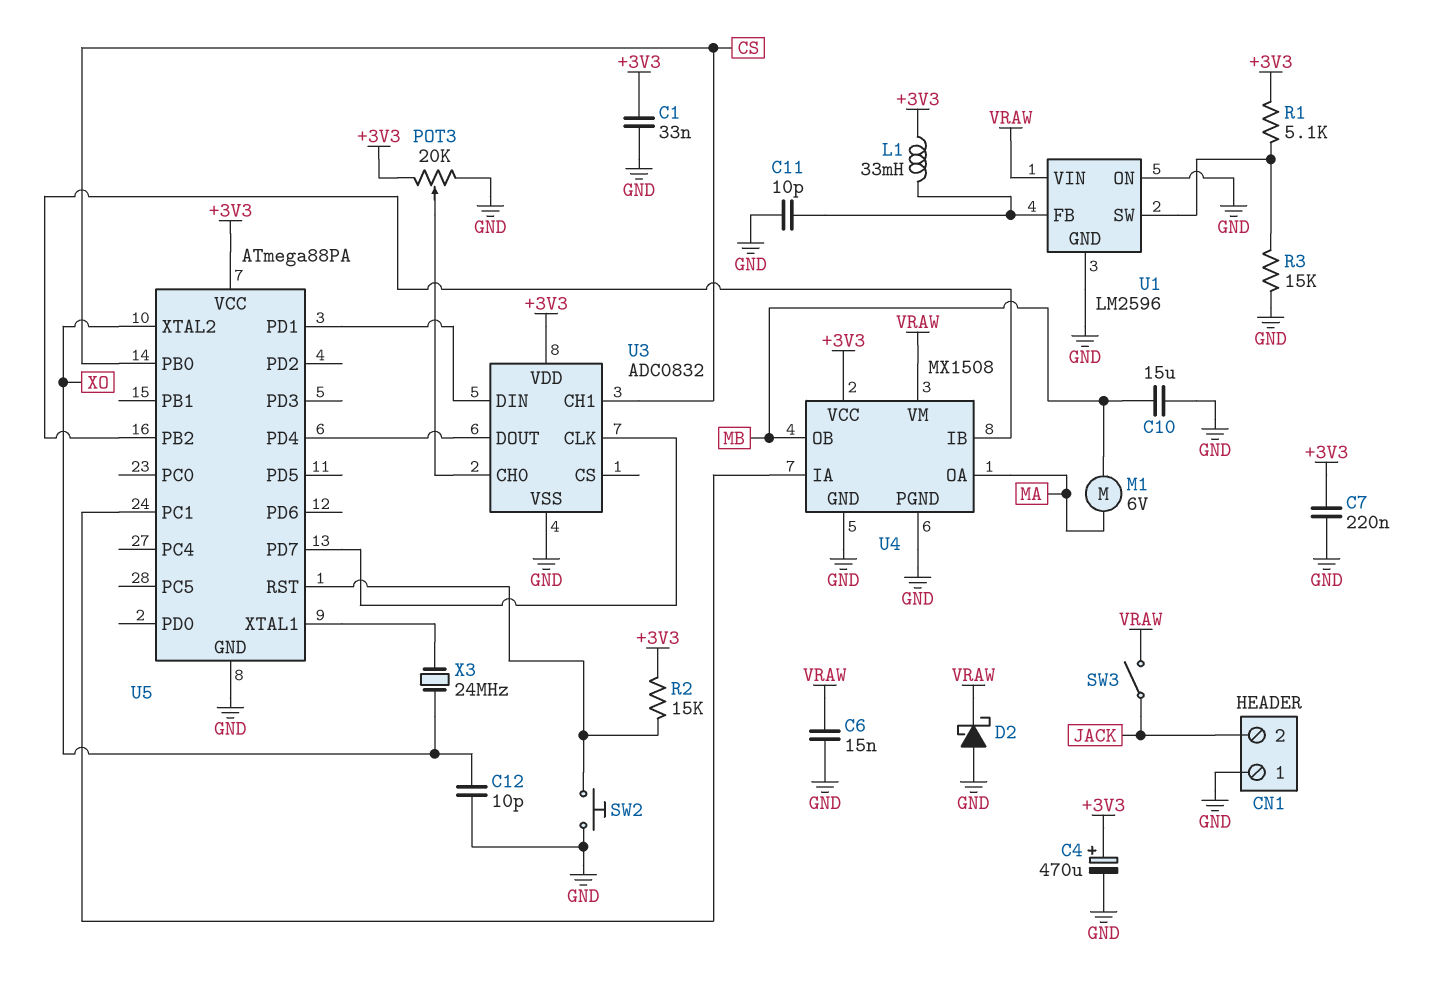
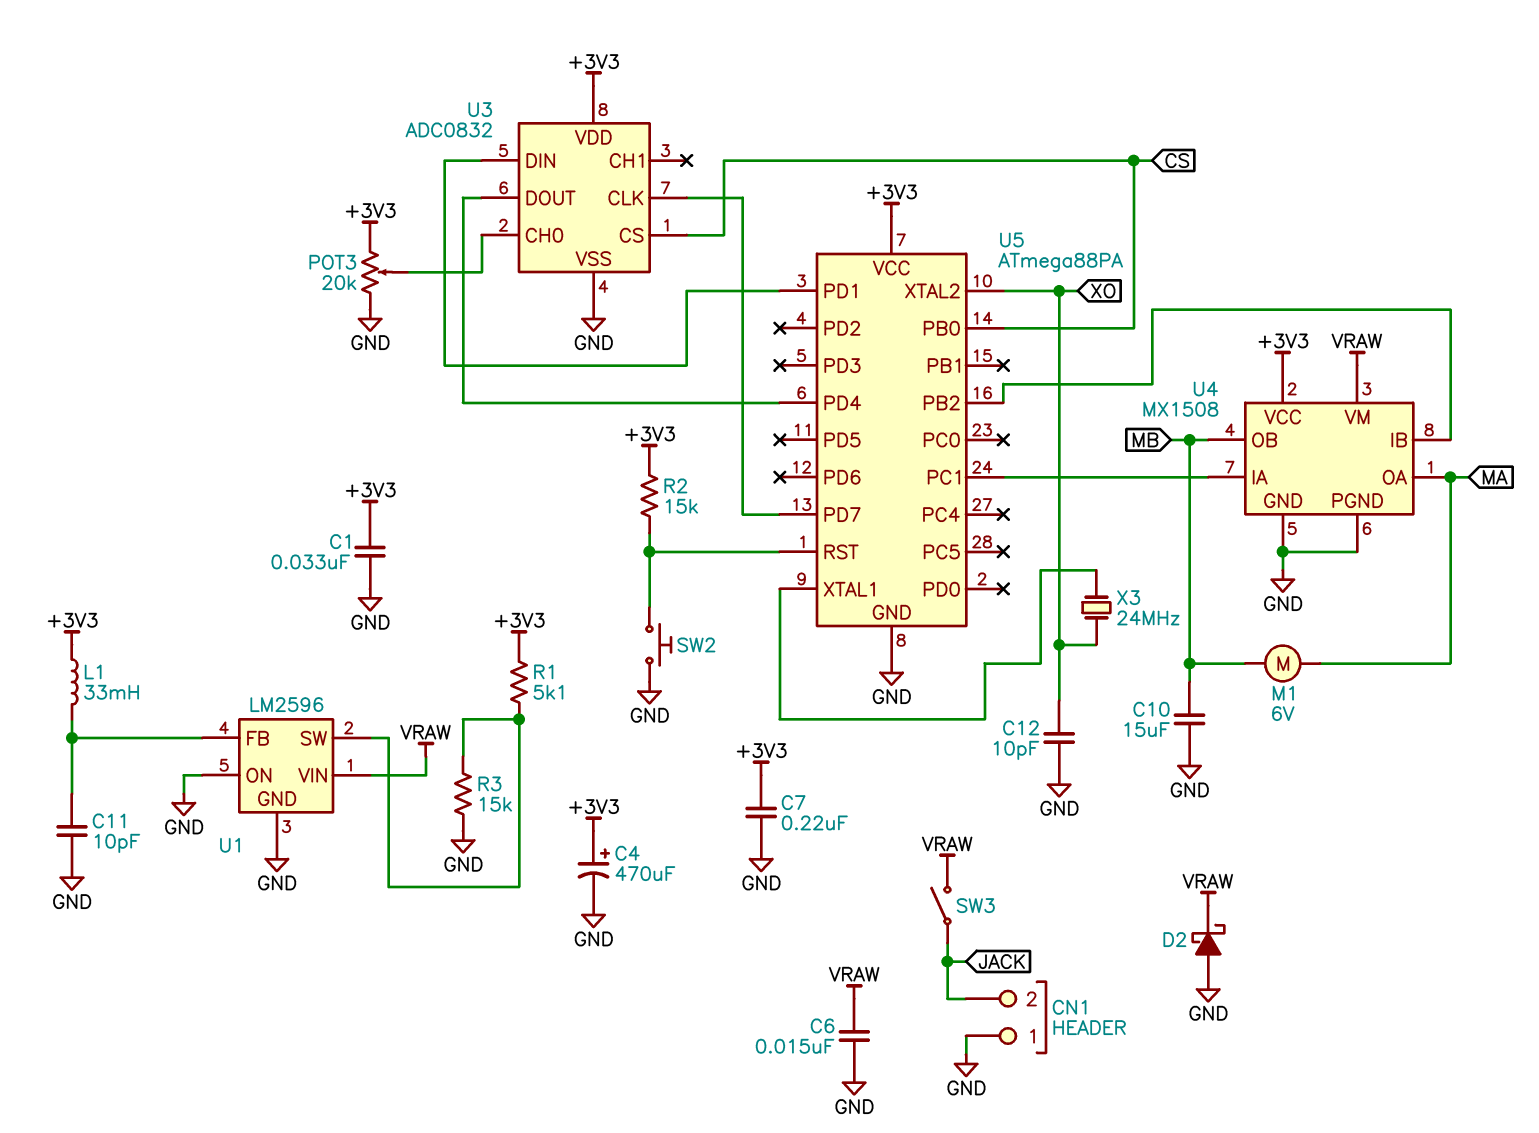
U3 pin CH1: CS -> none
U3 pin CS: none -> CS

